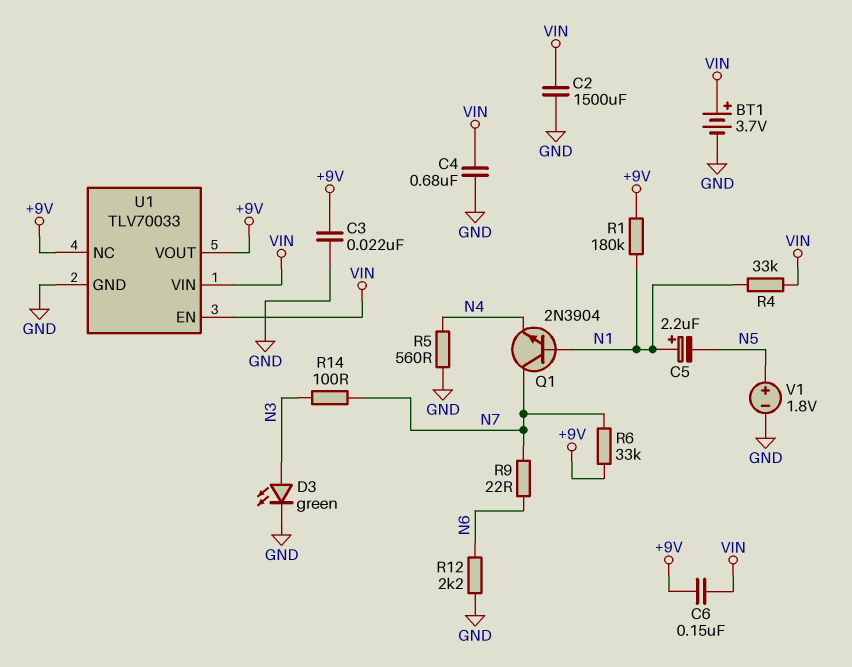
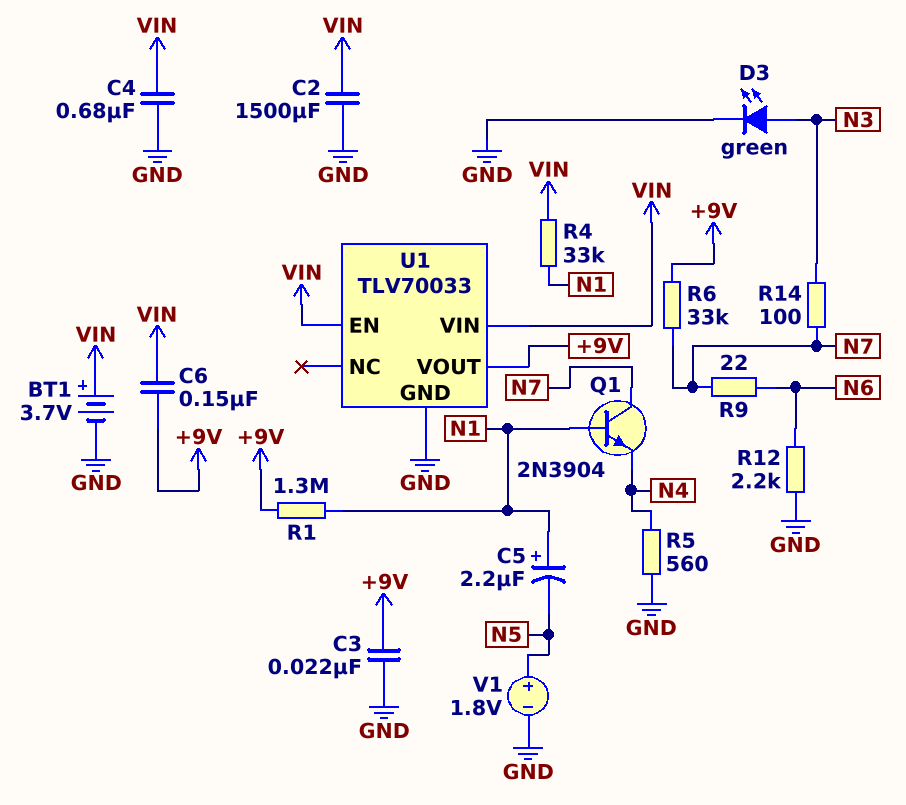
R1: 180k (+9V, N1) -> 1.3M (+9V, N1)
U1 pin NC: +9V -> none

